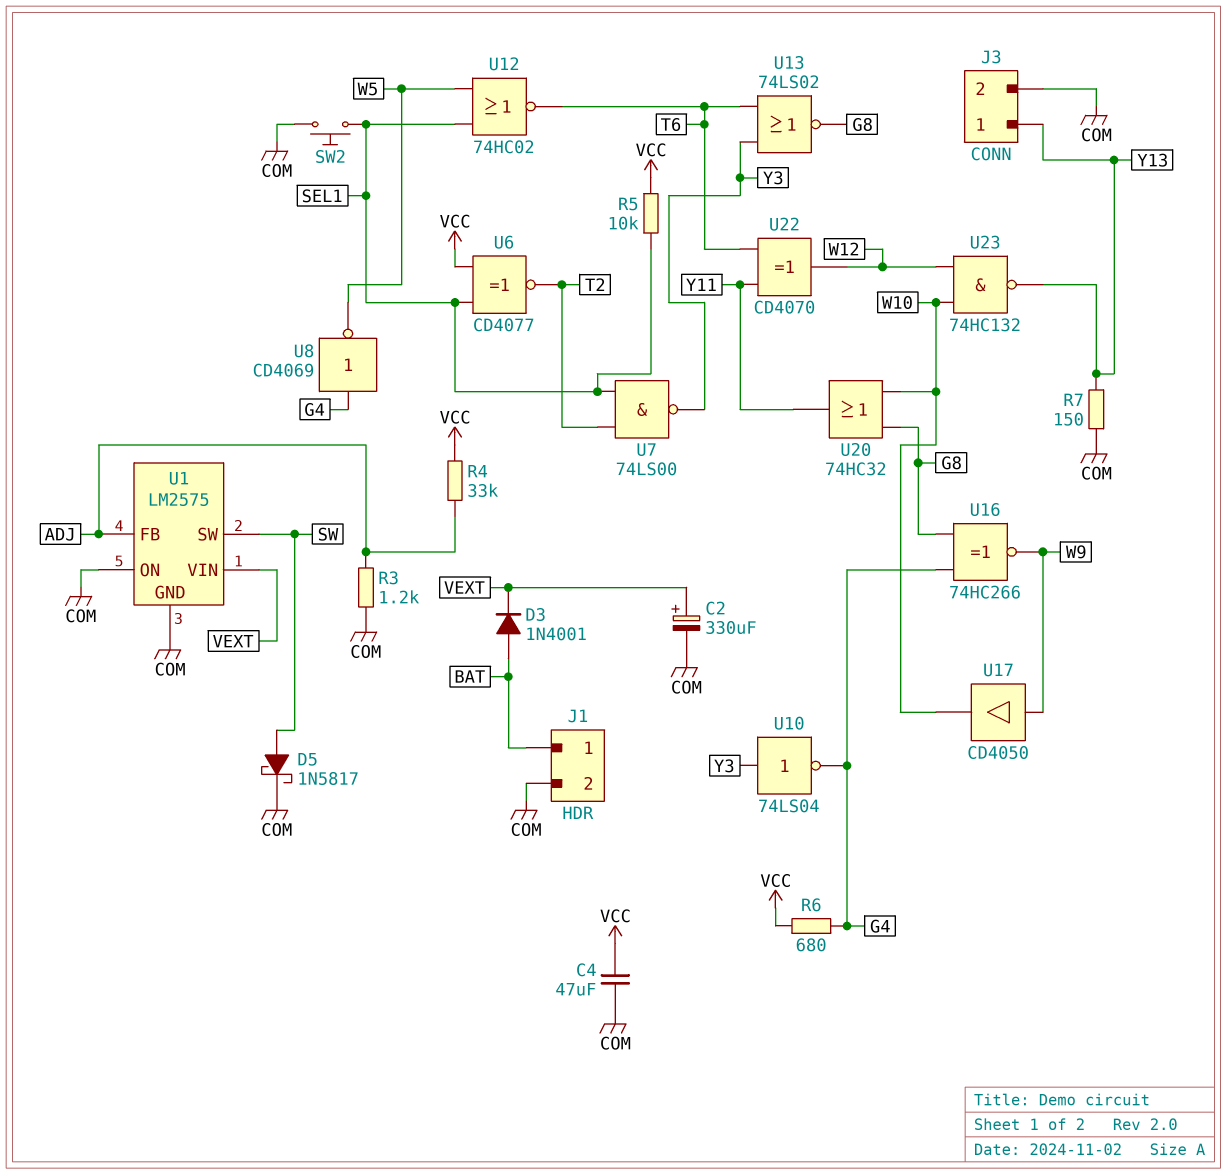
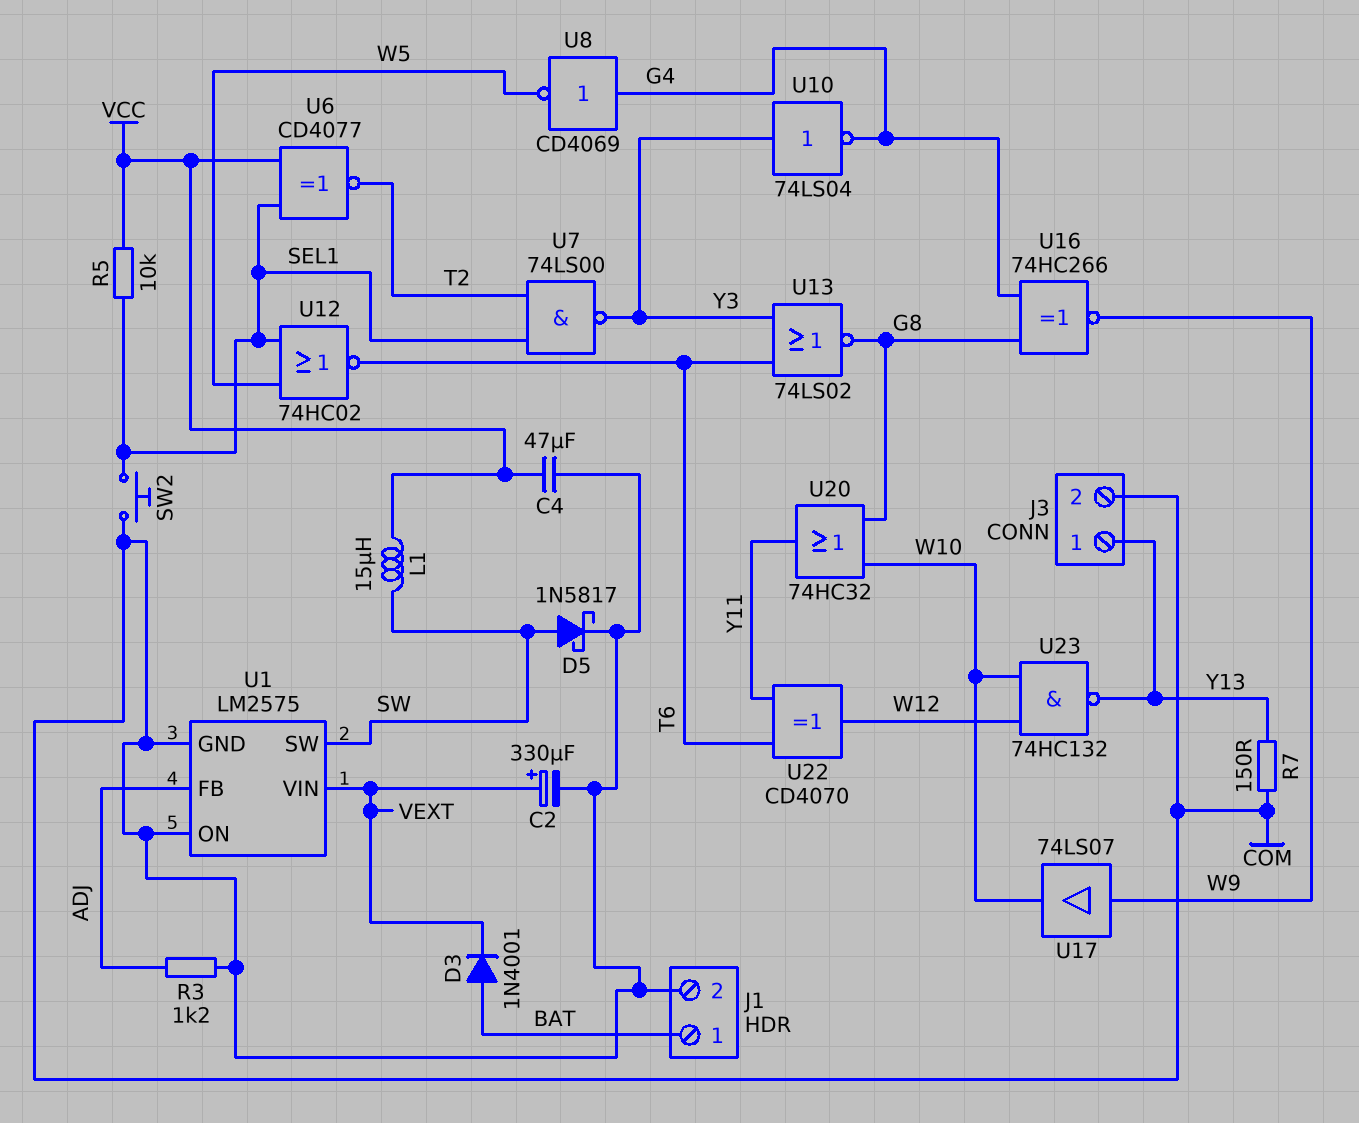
L1: none -> 15uH (SW, VCC)
R4: 33k (ADJ, VCC) -> none
R6: 680 (G4, VCC) -> none
U17: buffer CD4050 (in W9, out W10) -> buffer 74LS07 (in W9, out W10)

